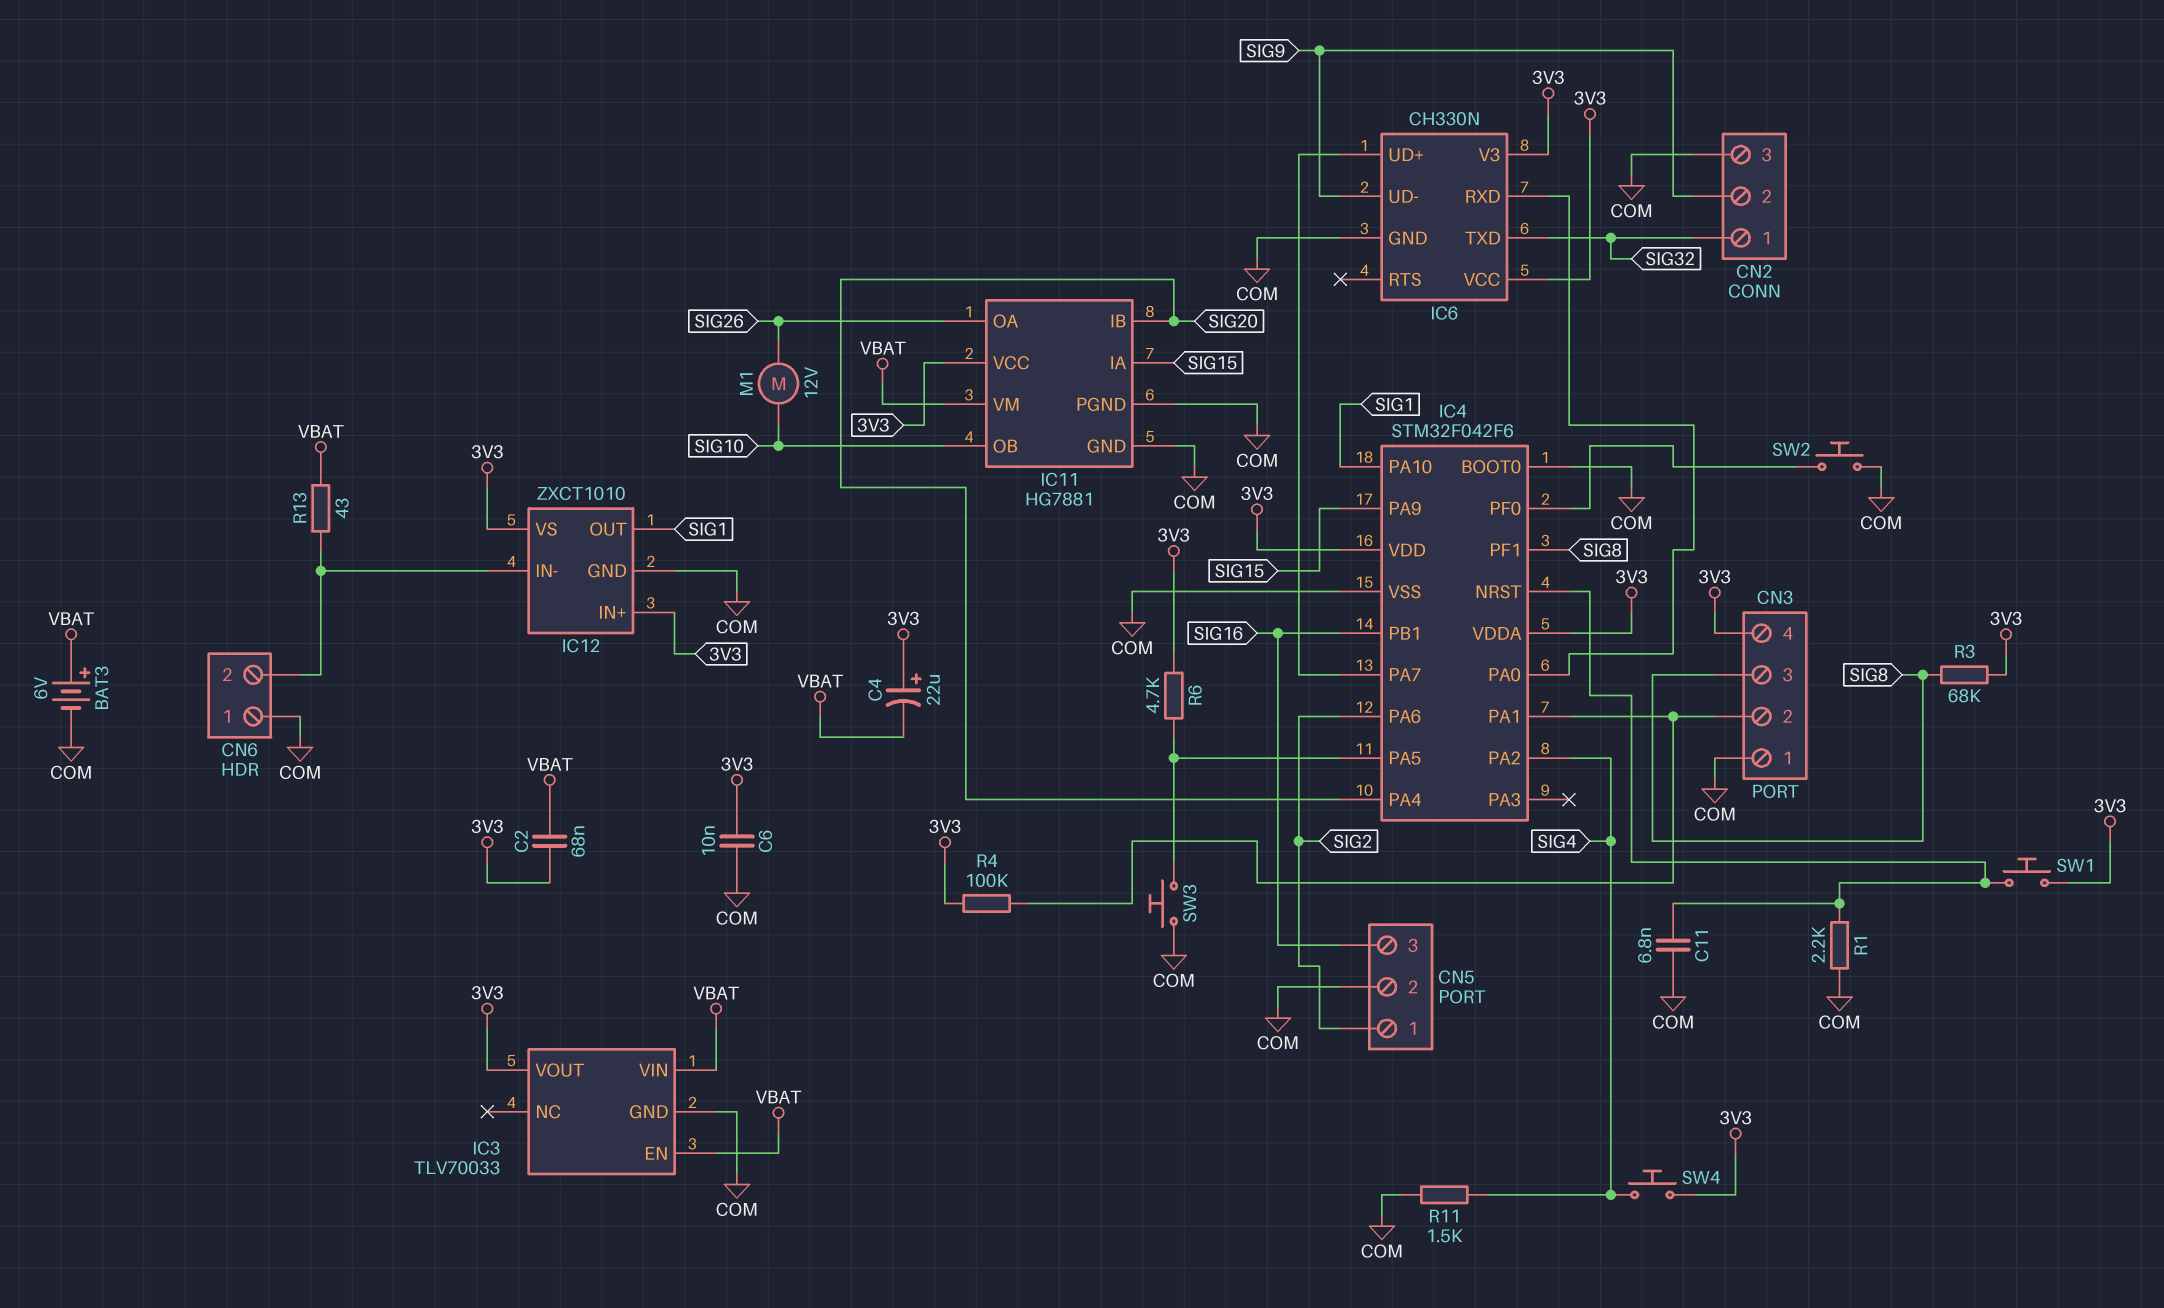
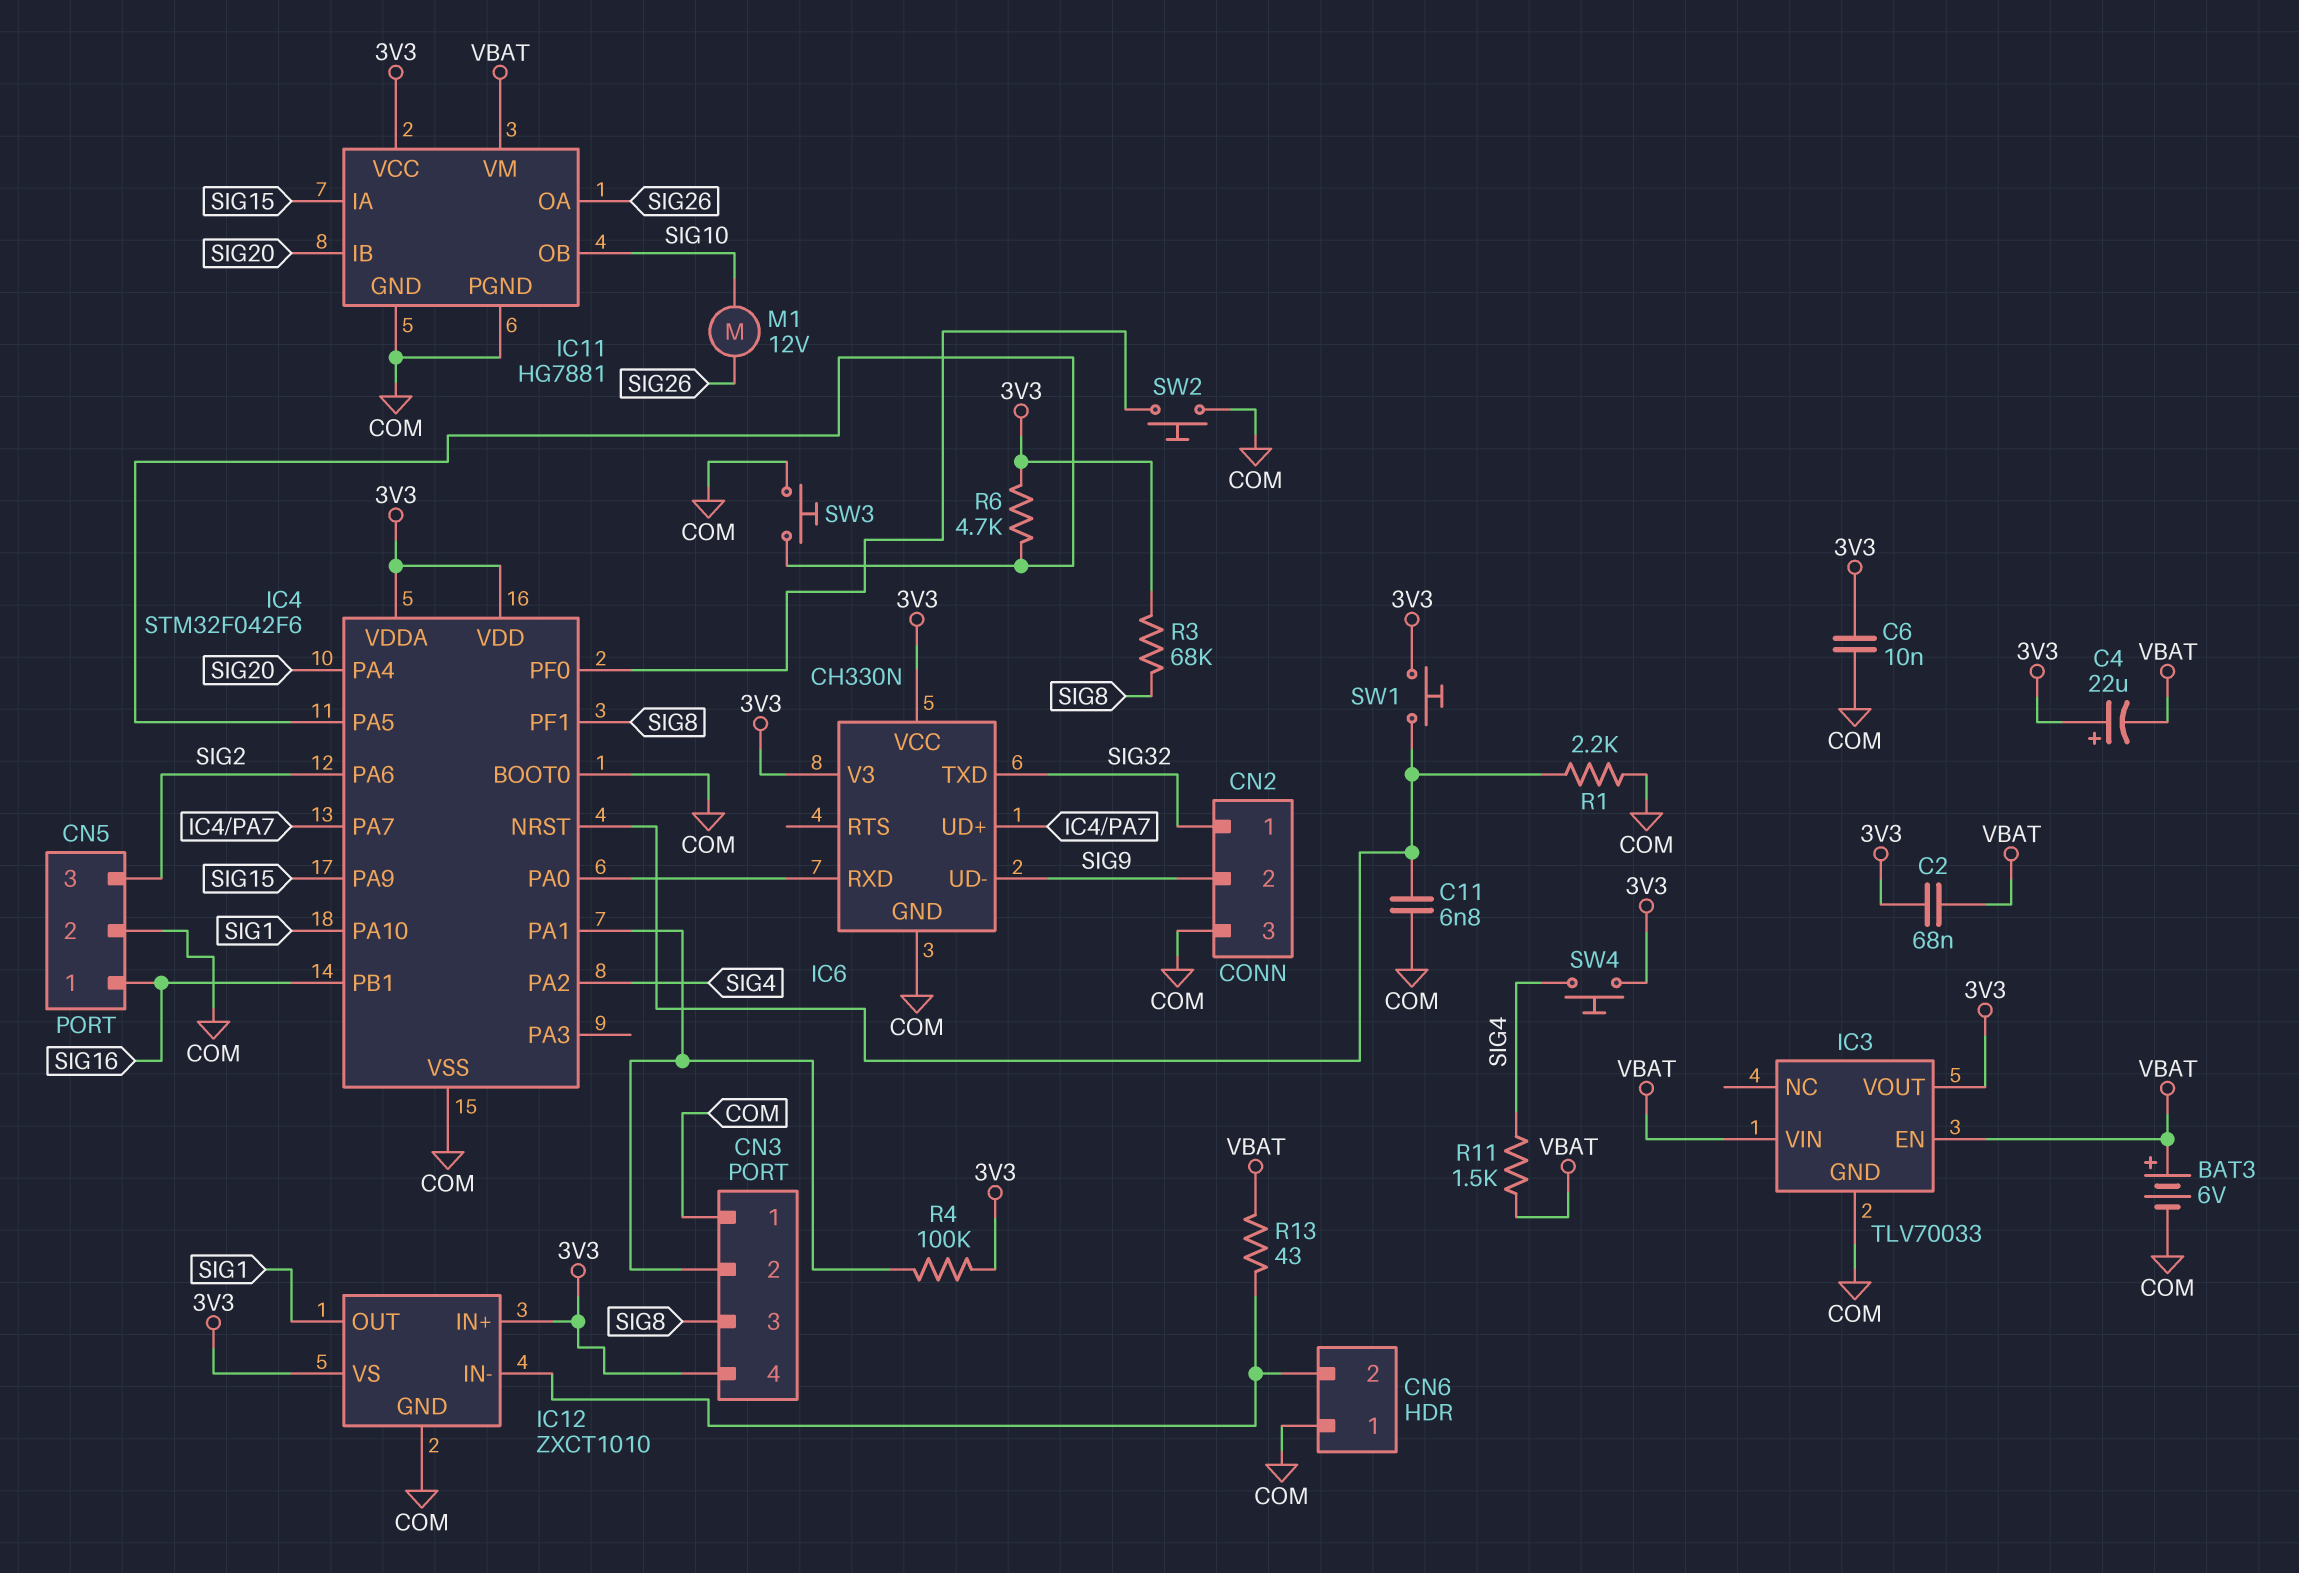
CN5 pin 1: SIG2 -> SIG16
CN5 pin 3: SIG16 -> SIG2
R11: 1.5k (COM, SIG4) -> 1.5k (SIG4, VBAT)

